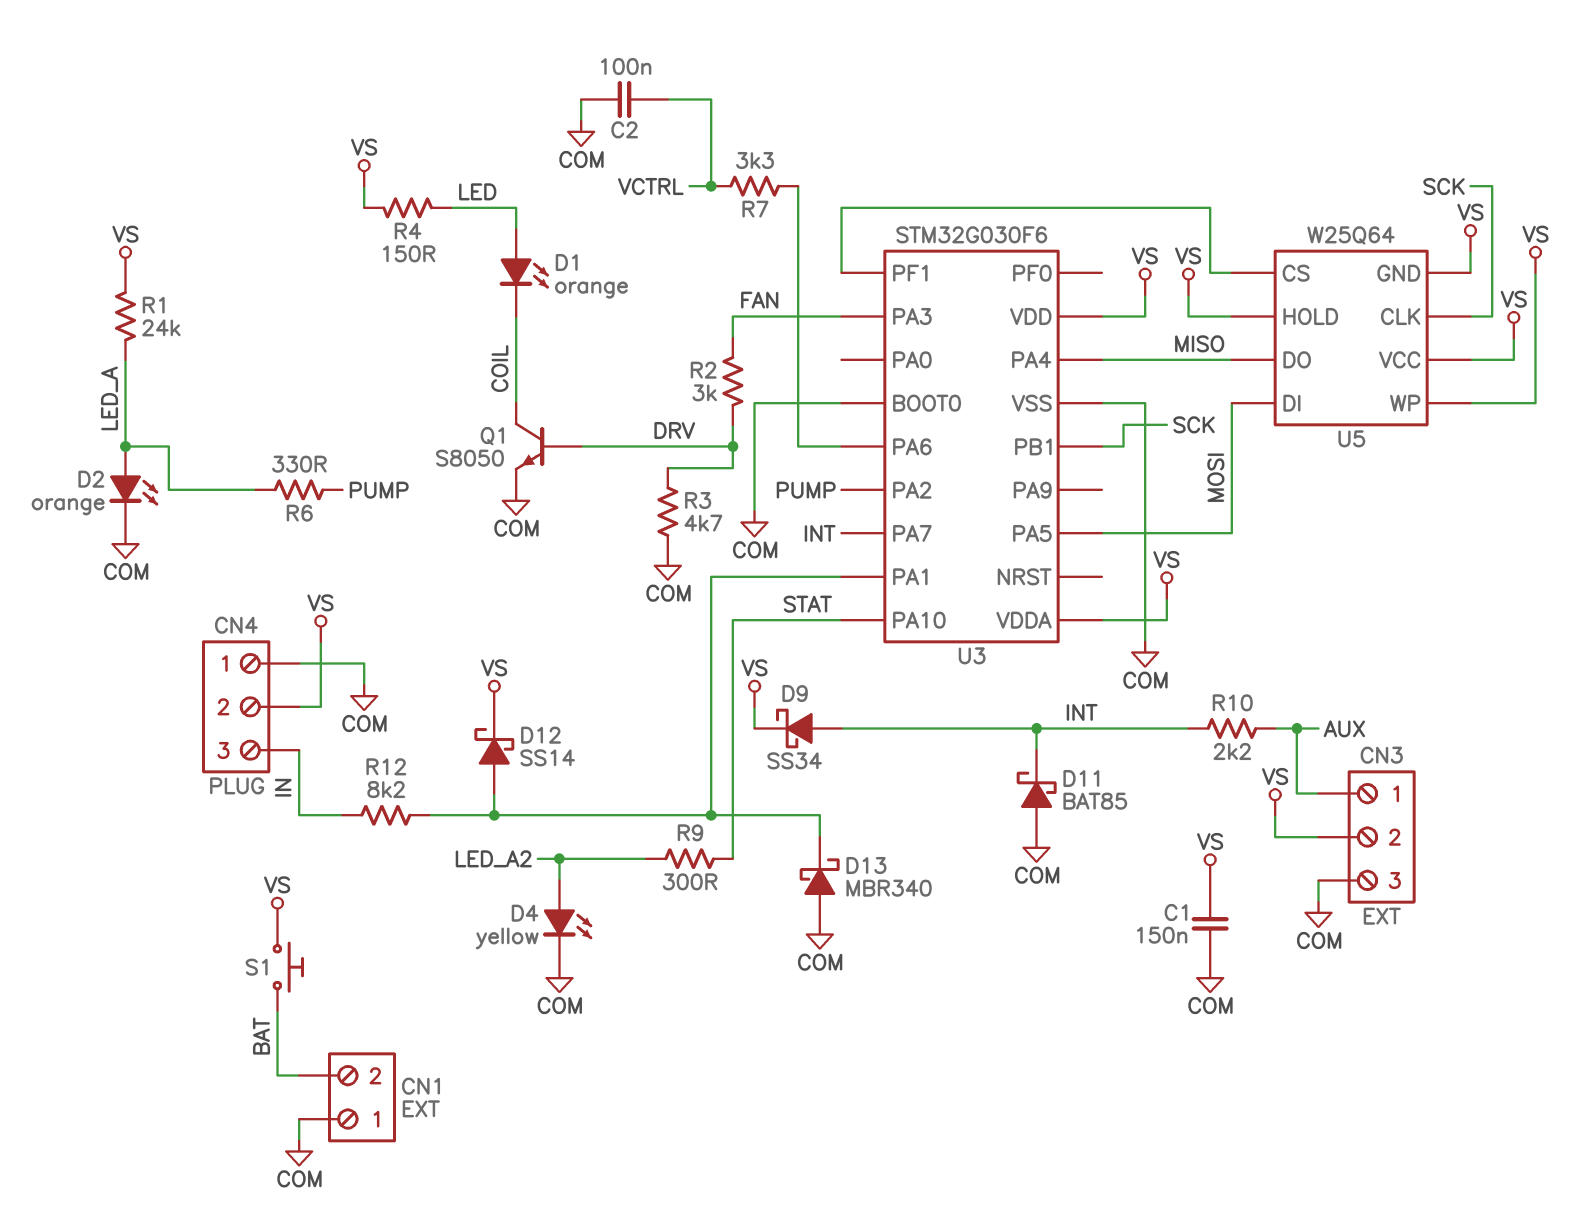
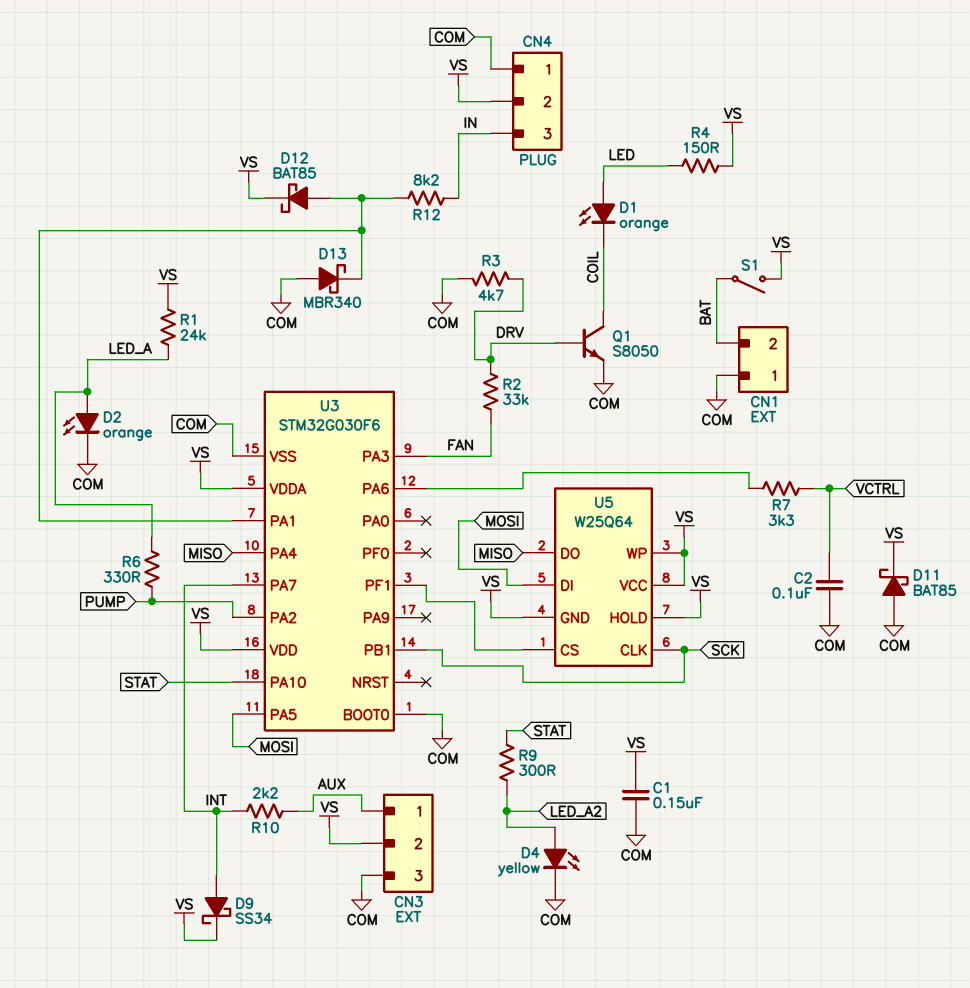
D11: schottky BAT85 (A COM, K INT) -> schottky BAT85 (A COM, K VS)
D12: schottky SS14 (A U3/PA1, K VS) -> schottky BAT85 (A U3/PA1, K VS)
R2: 3k (DRV, FAN) -> 33k (DRV, FAN)
S1: button (BAT, VS) -> switch (BAT, VS)

